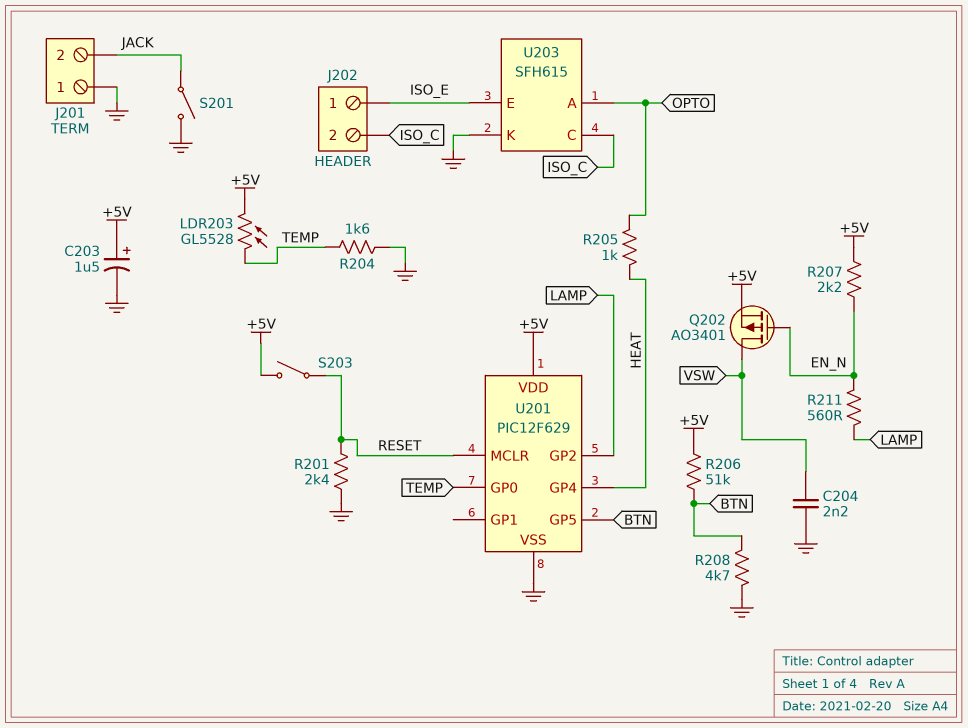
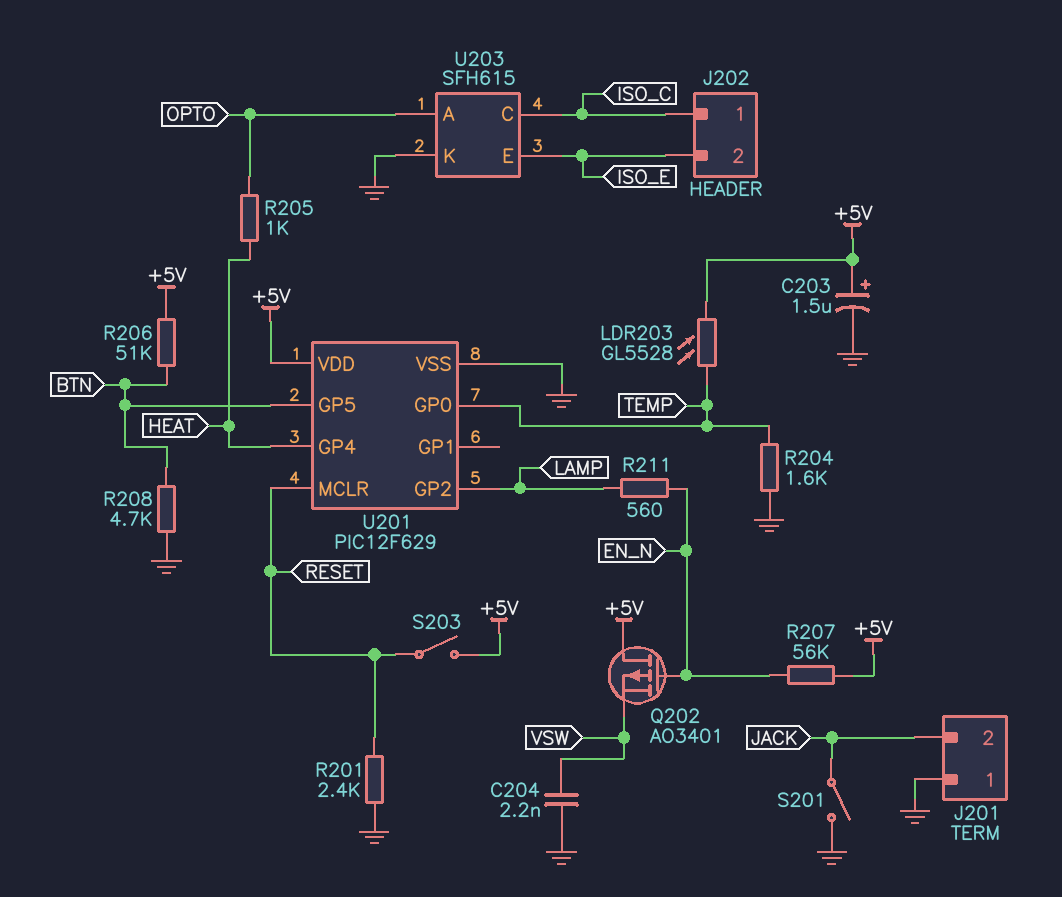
J202 pin 1: ISO_E -> ISO_C
J202 pin 2: ISO_C -> ISO_E
Q202: PMOS AO3401 (G EN_N, D VSW, S +5V) -> PMOS AO3401 (G EN_N, D +5V, S VSW)
R207: 2.2k (+5V, EN_N) -> 56k (+5V, EN_N)

